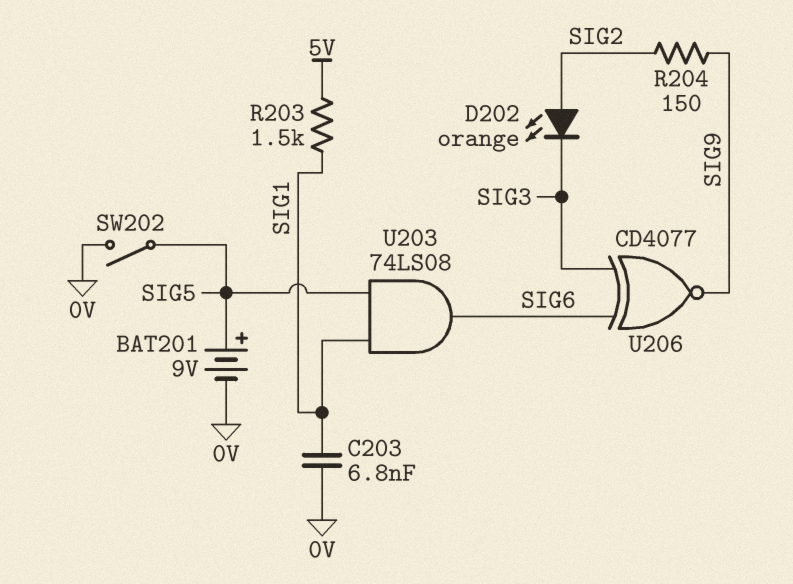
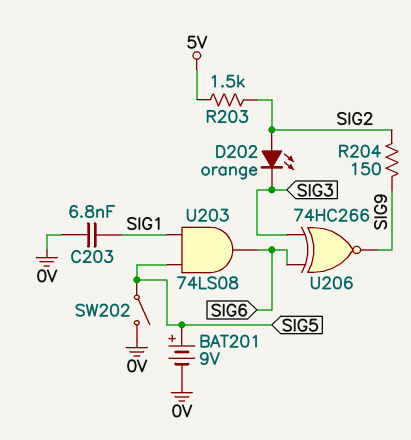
R203: 1.5k (5V, SIG1) -> 1.5k (5V, SIG2)
U206: XNOR CD4077 (in SIG3, in SIG6, out SIG9) -> XNOR 74HC266 (in SIG3, in SIG6, out SIG9)

